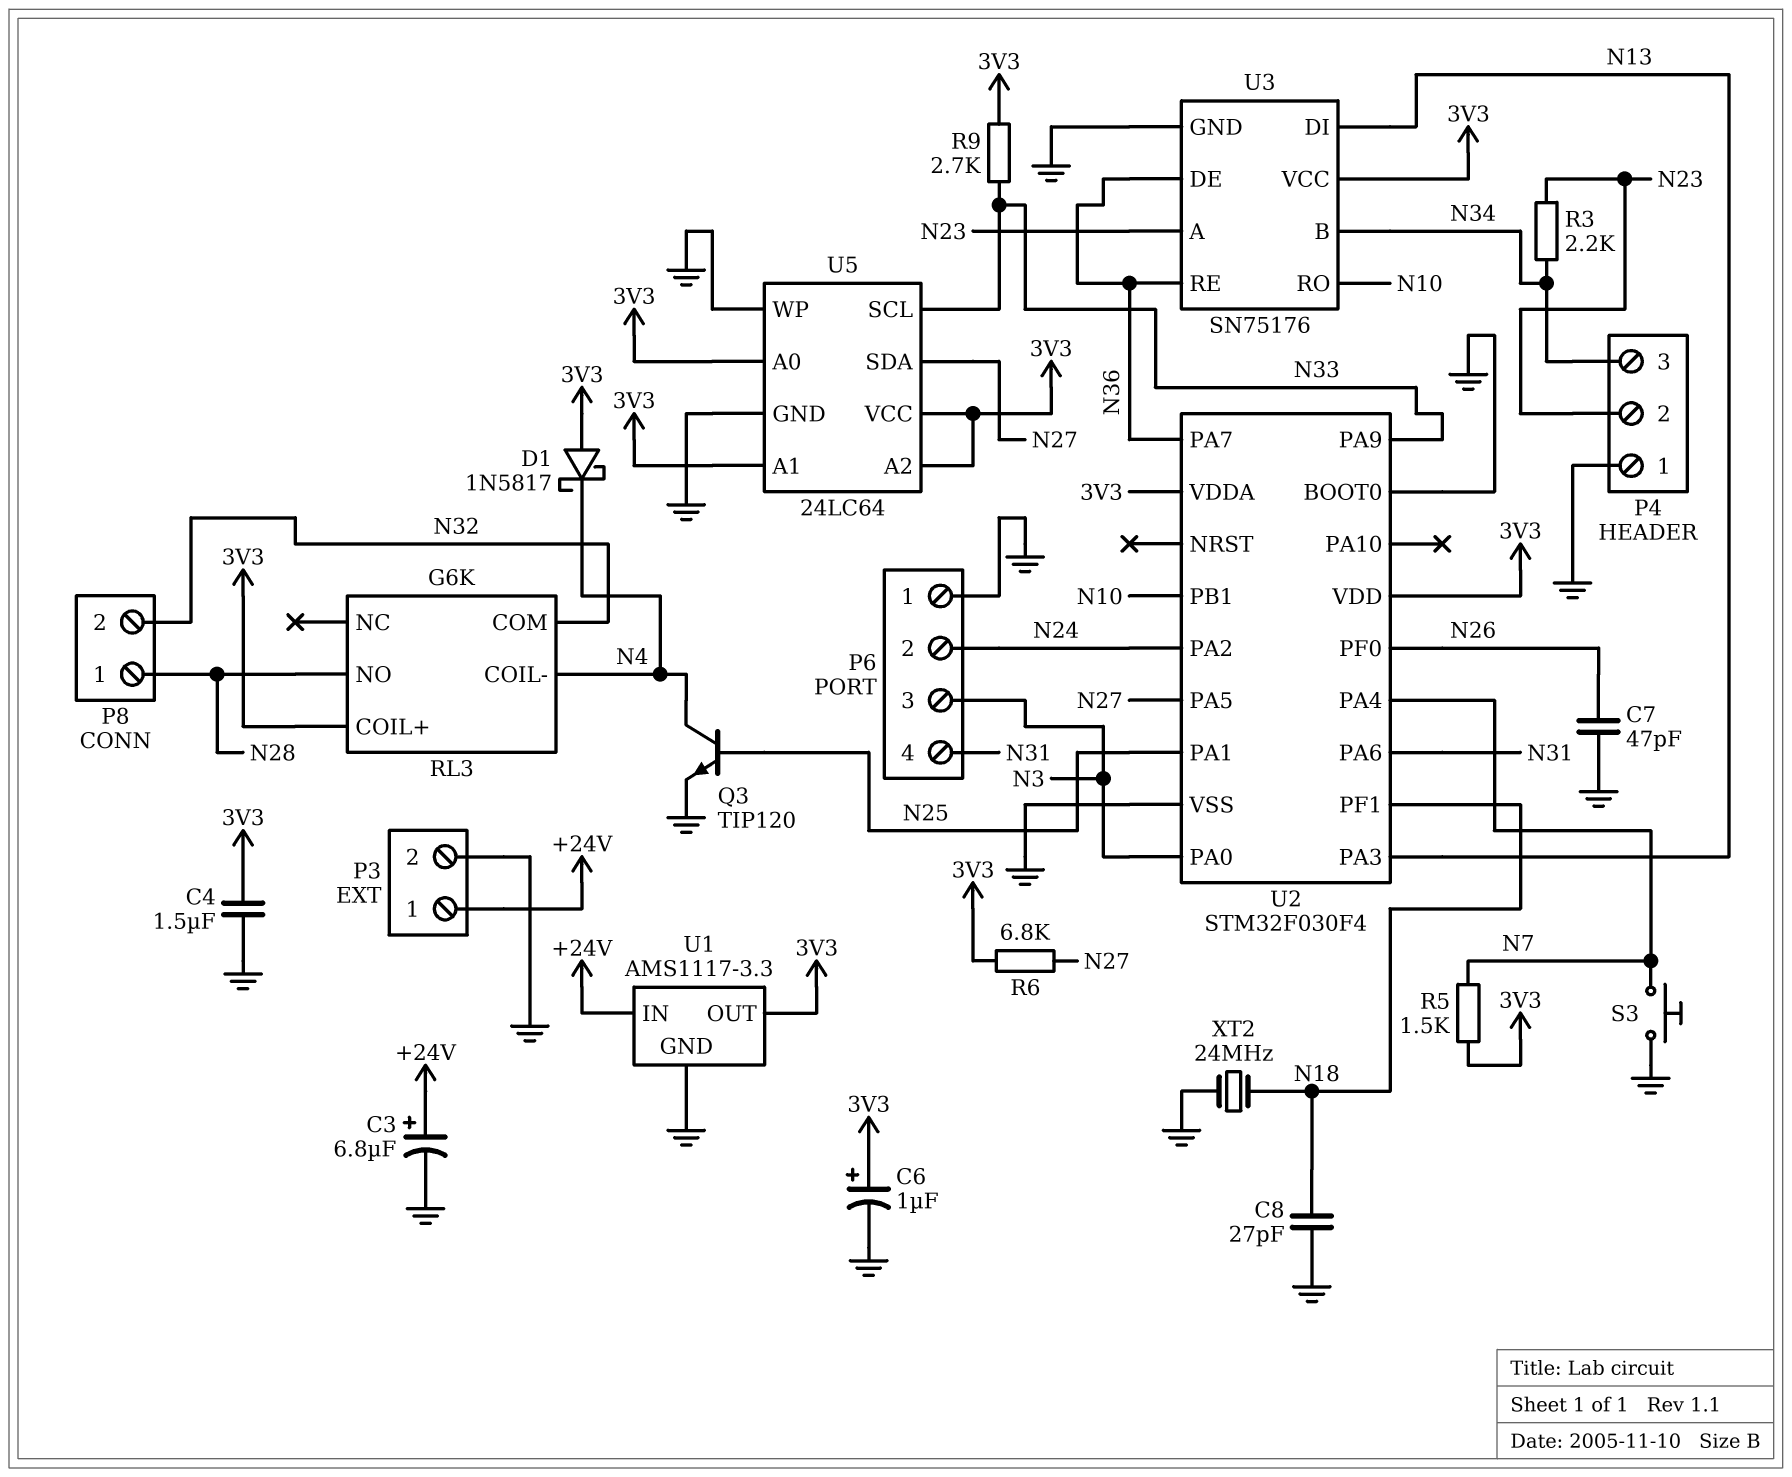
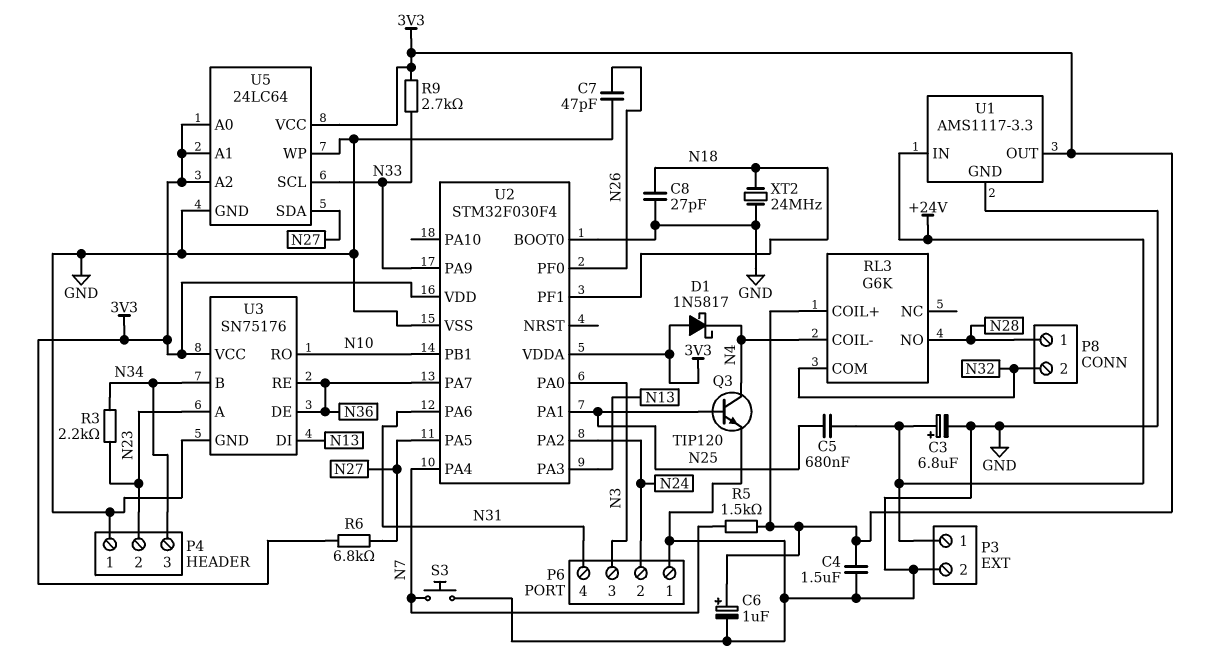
C5: none -> 680nF (+24V, N25)

